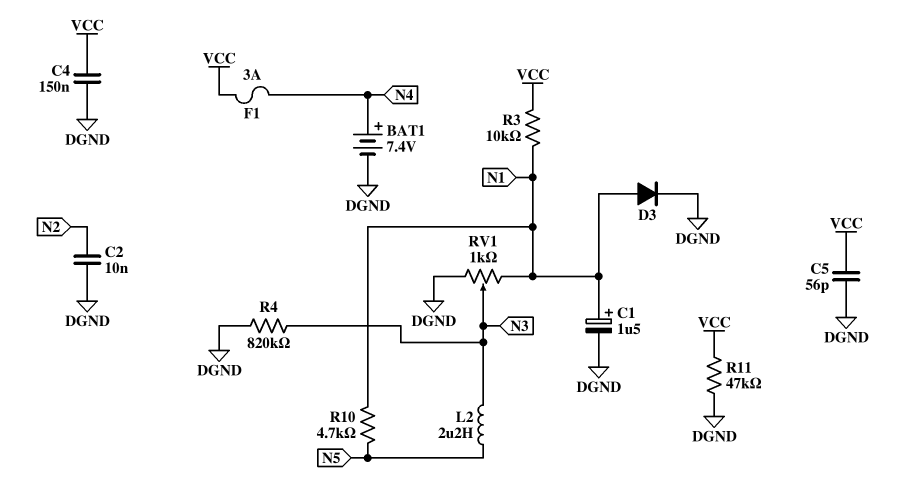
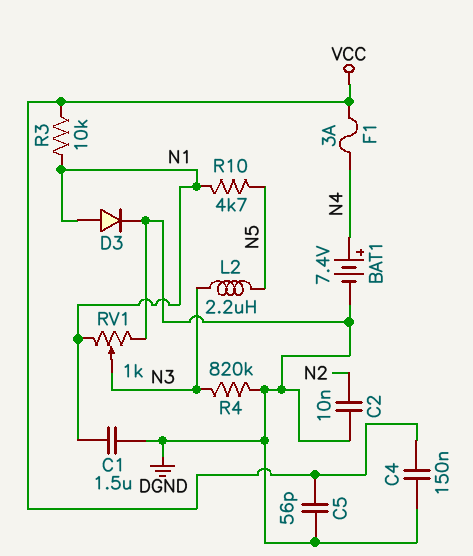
C1: 1.5uF (plus N1, minus DGND) -> 1.5uF (DGND, N1)
R11: 47k (DGND, VCC) -> none

